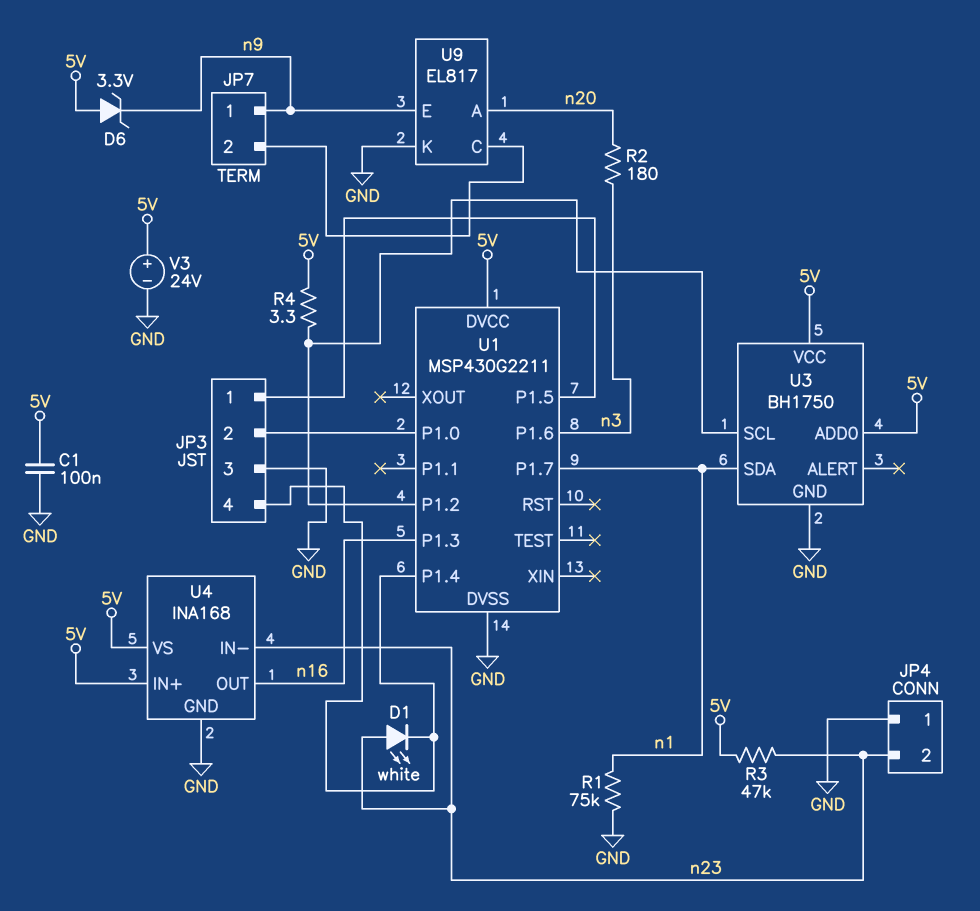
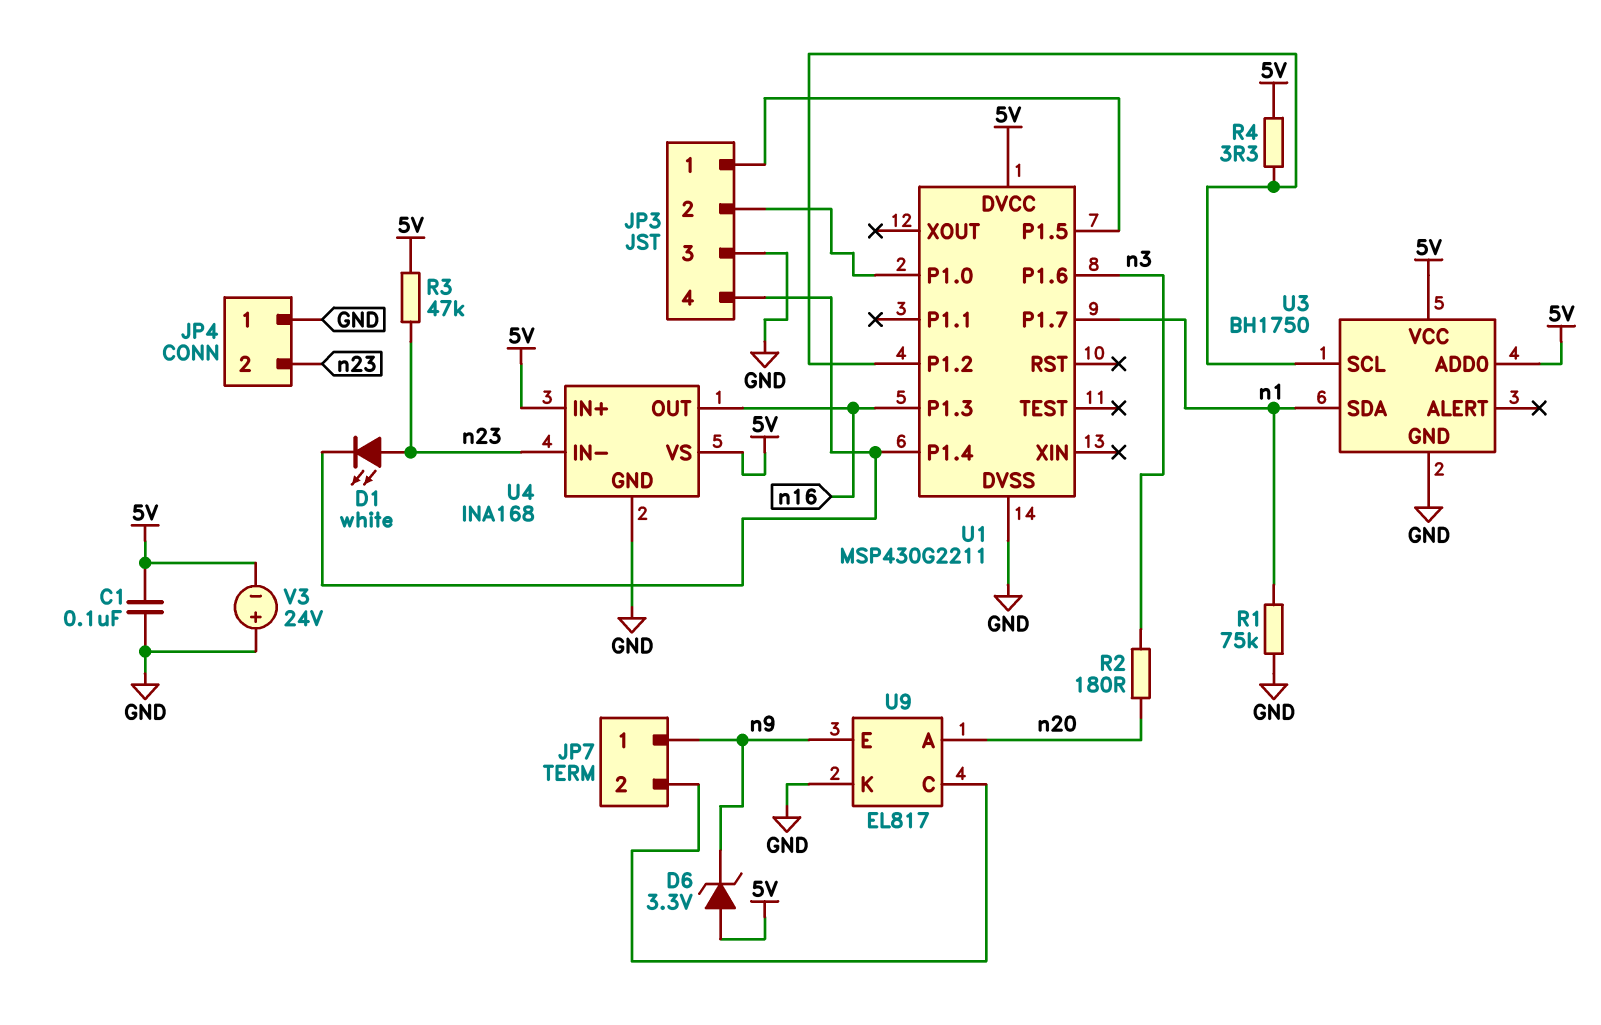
V3: 24V (plus 5V, minus GND) -> 24V (plus GND, minus 5V)

